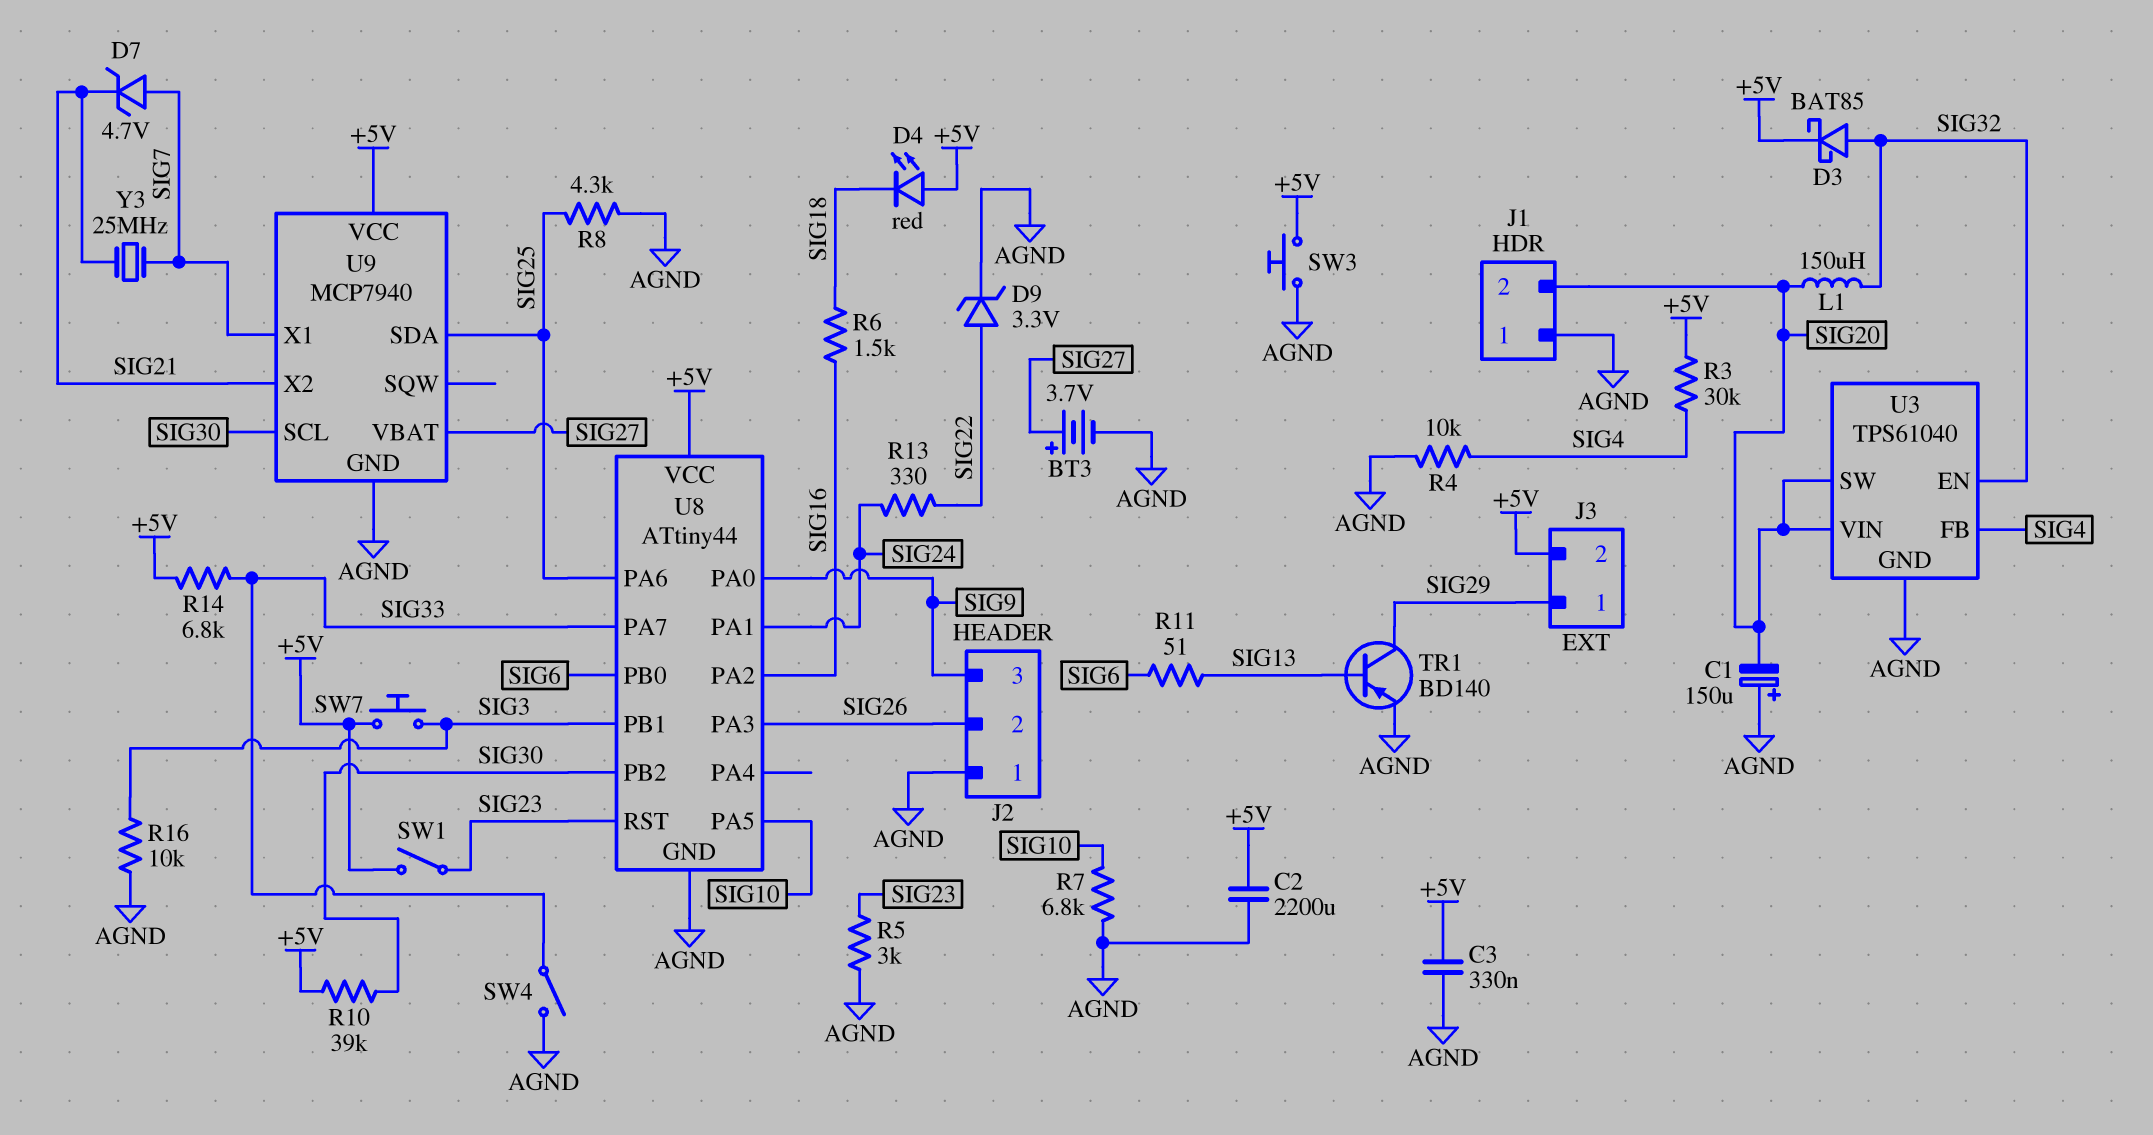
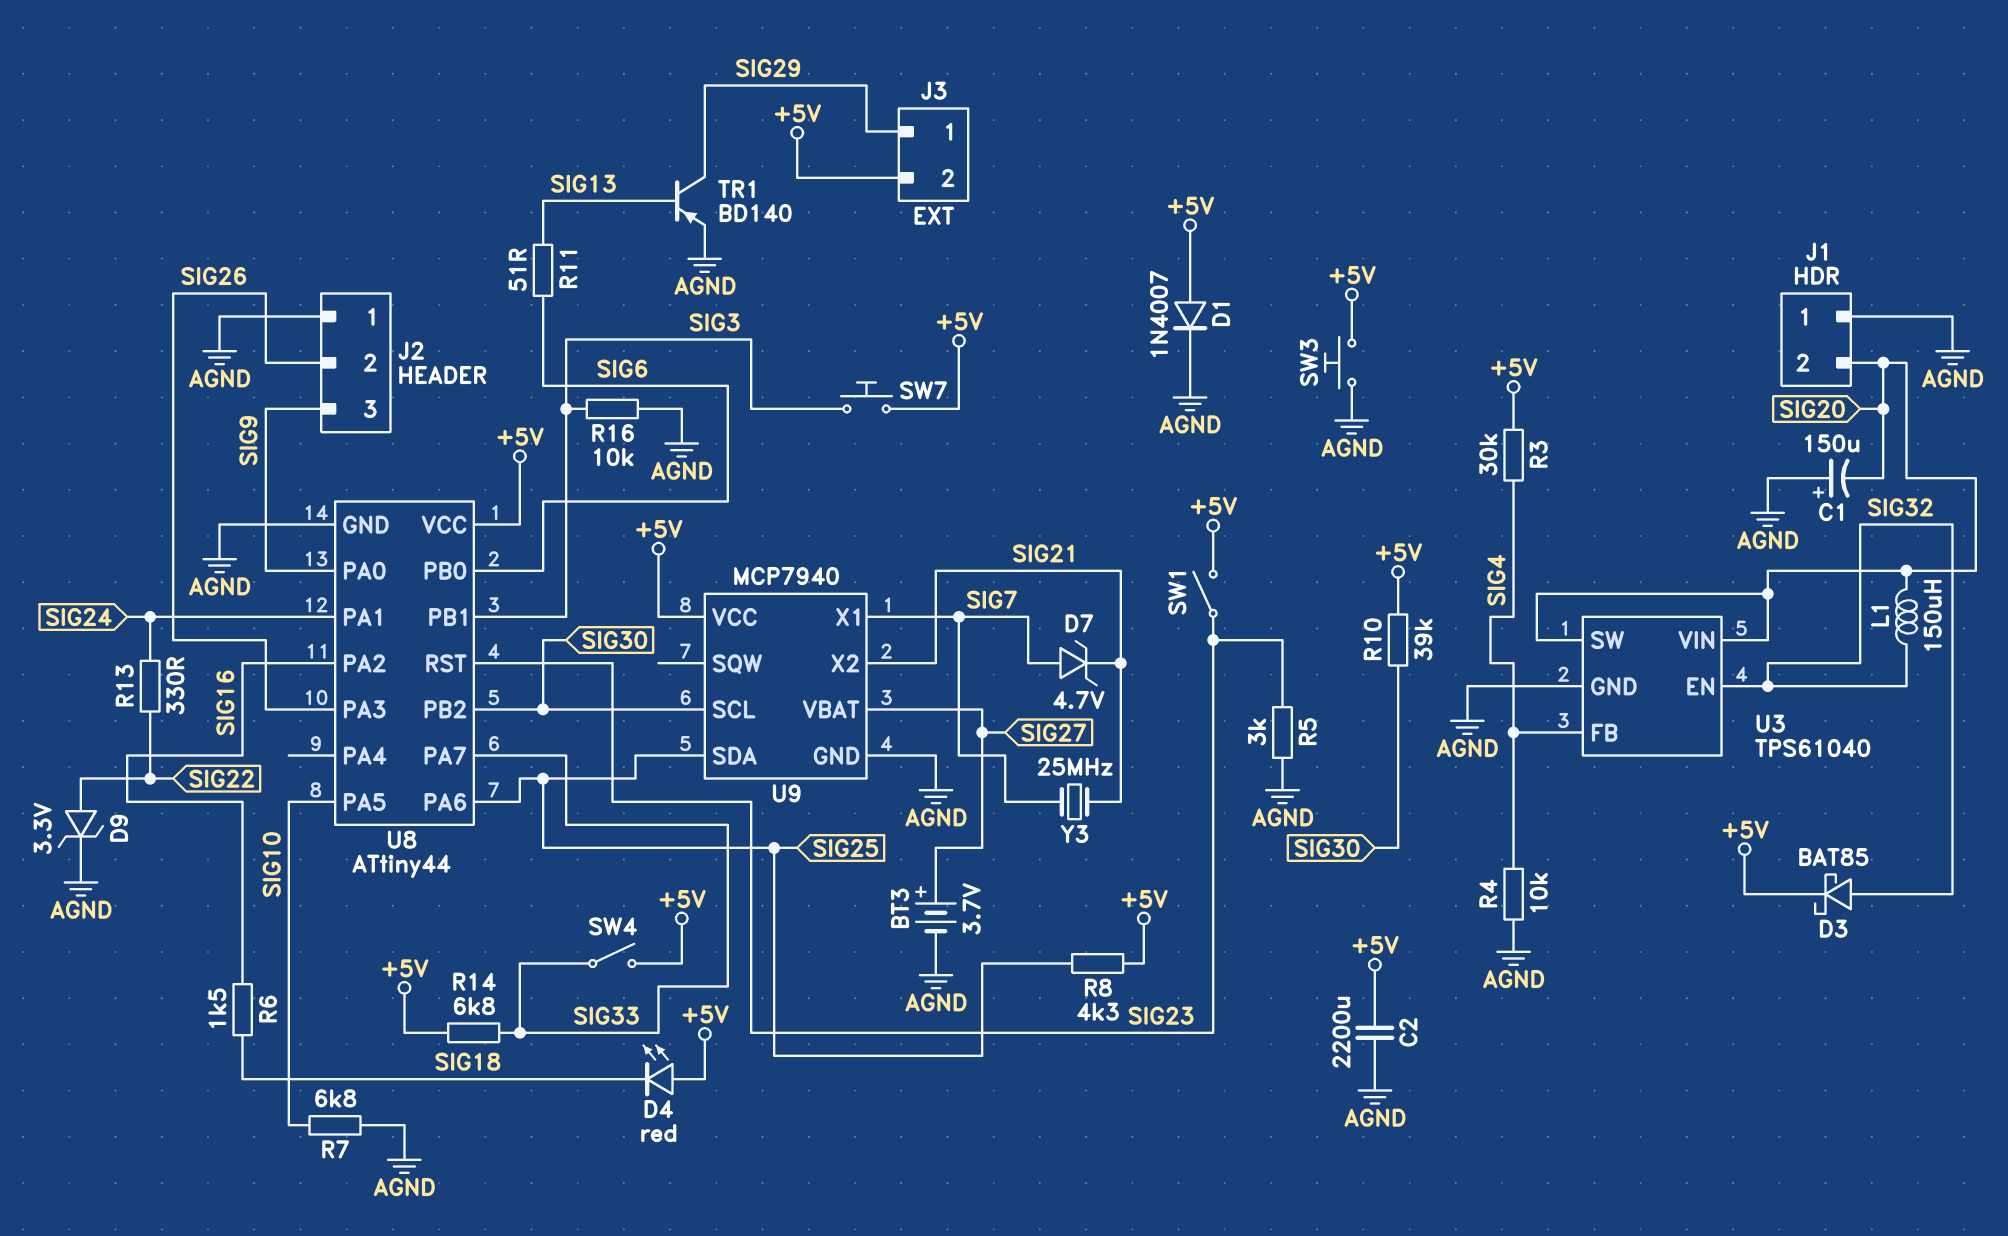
C3: 330nF (+5V, AGND) -> none
D1: none -> diode 1N4007 (A +5V, K AGND)
R8: 4.3k (AGND, SIG25) -> 4.3k (+5V, SIG25)
SW4: switch (AGND, SIG33) -> switch (+5V, SIG33)

